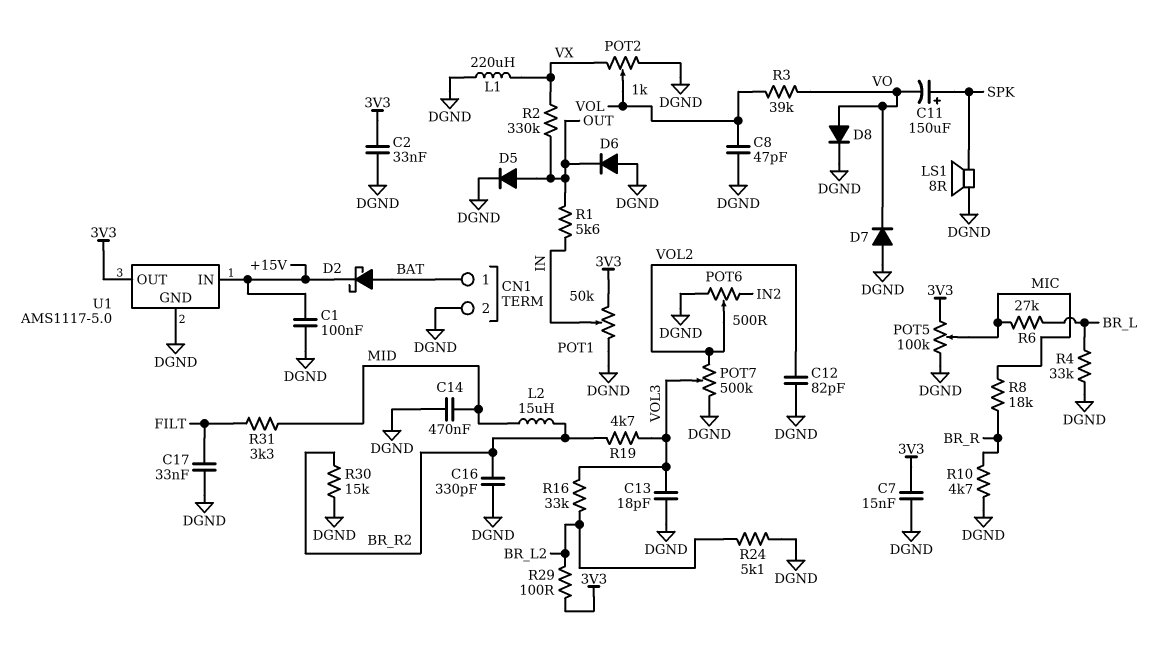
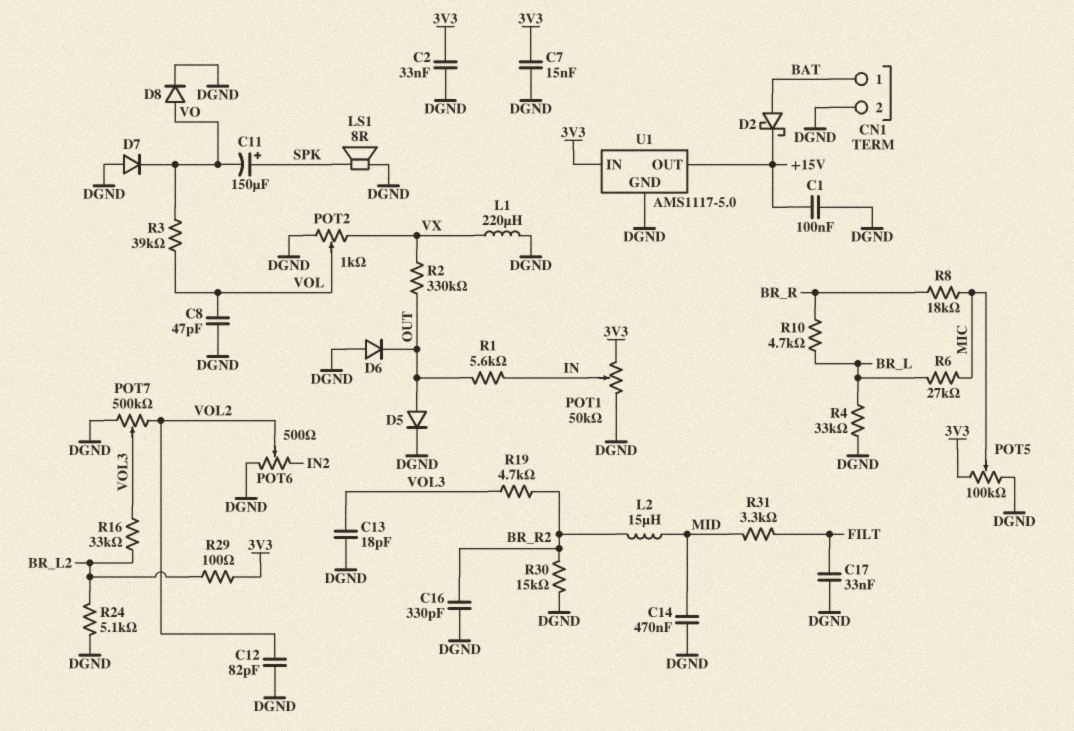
R10: 4.7k (BR_R, DGND) -> 4.7k (BR_L, BR_R)
U1 pin IN: +15V -> 3V3
U1 pin OUT: 3V3 -> +15V

